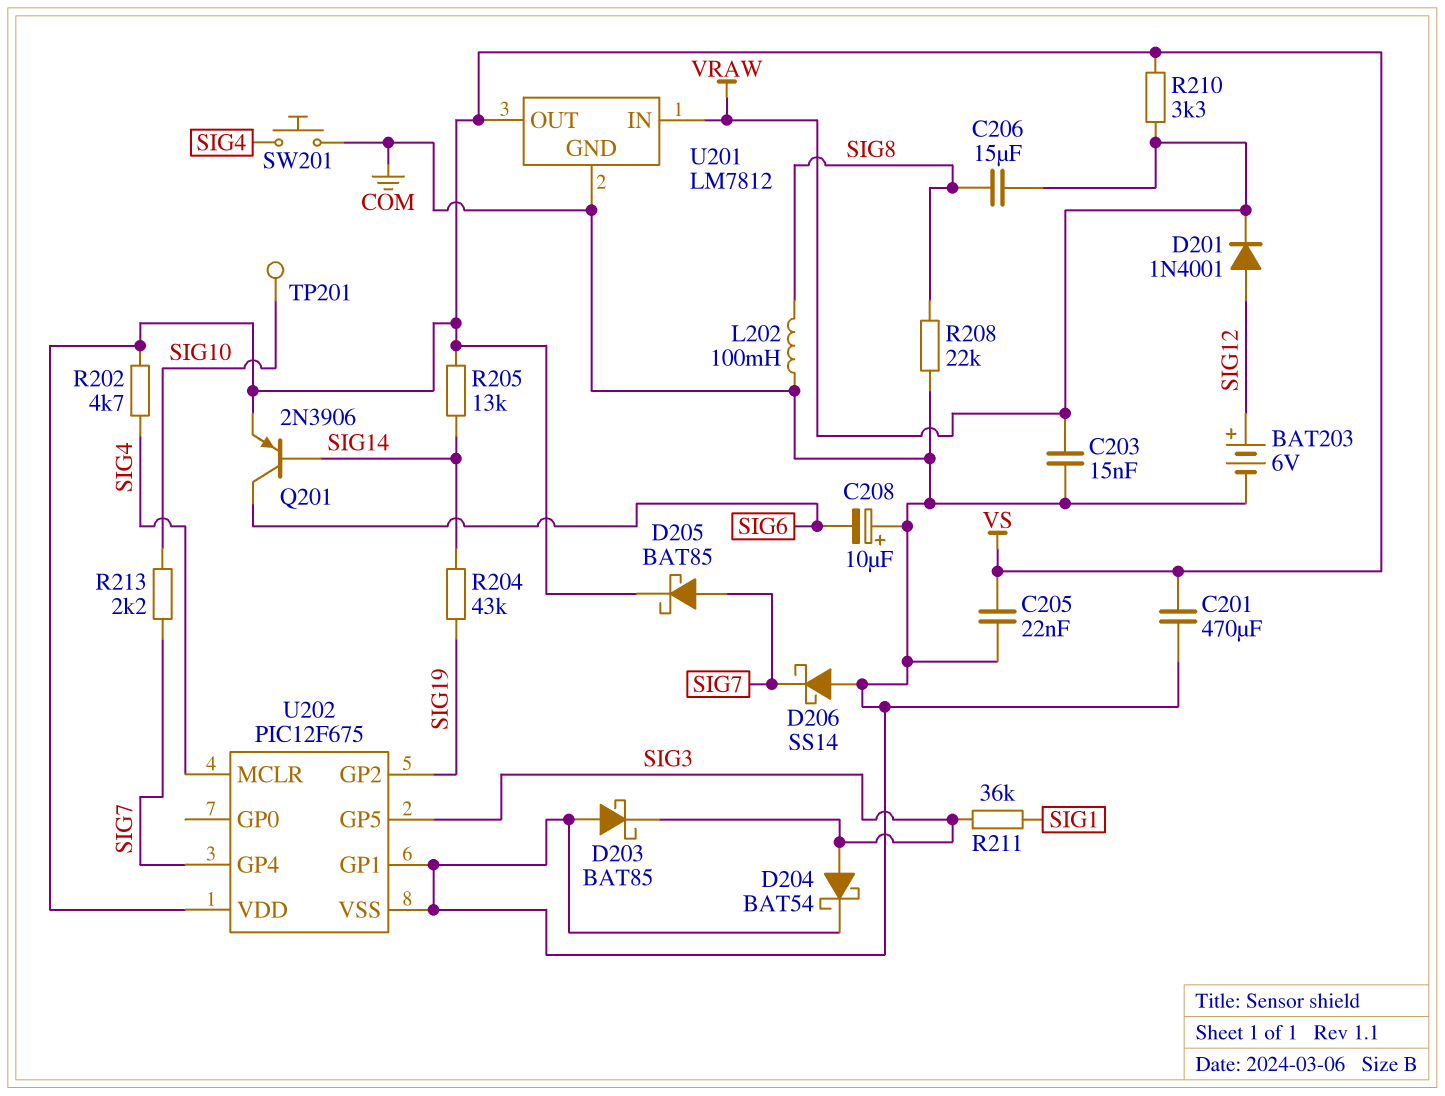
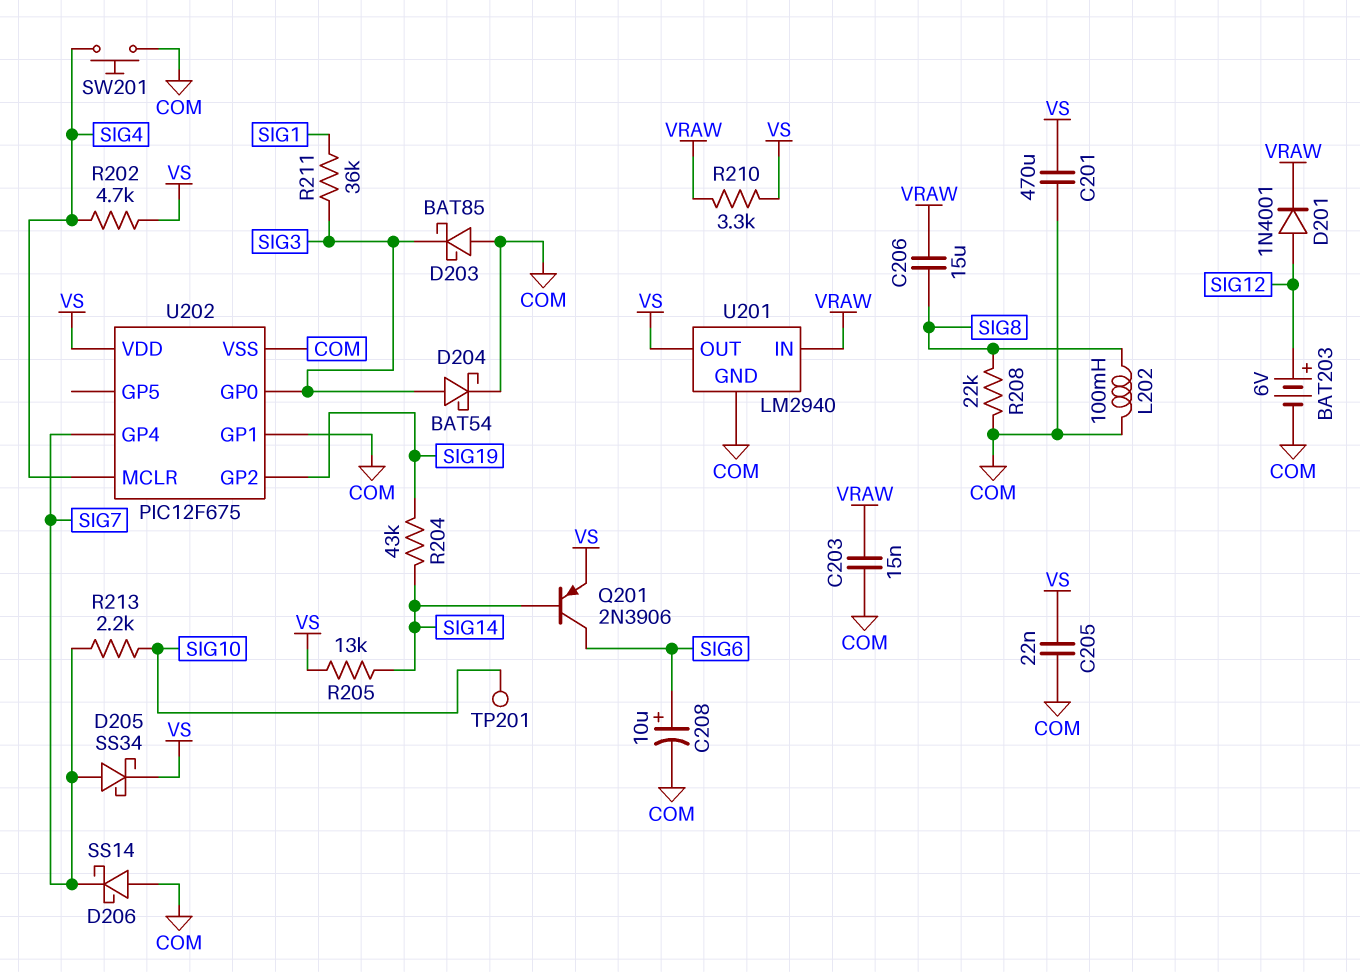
C208: 10uF (plus COM, minus SIG6) -> 10uF (plus SIG6, minus COM)
D205: schottky BAT85 (A SIG7, K VS) -> schottky SS34 (A SIG7, K VS)
U201: LM7812 -> LM2940
U202 pin GP0: none -> SIG3
U202 pin GP5: SIG3 -> none

